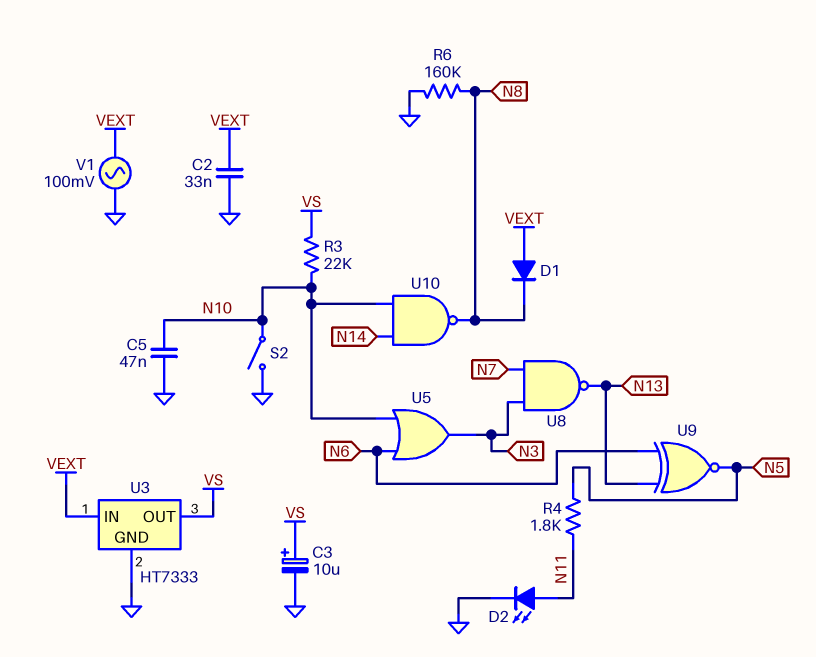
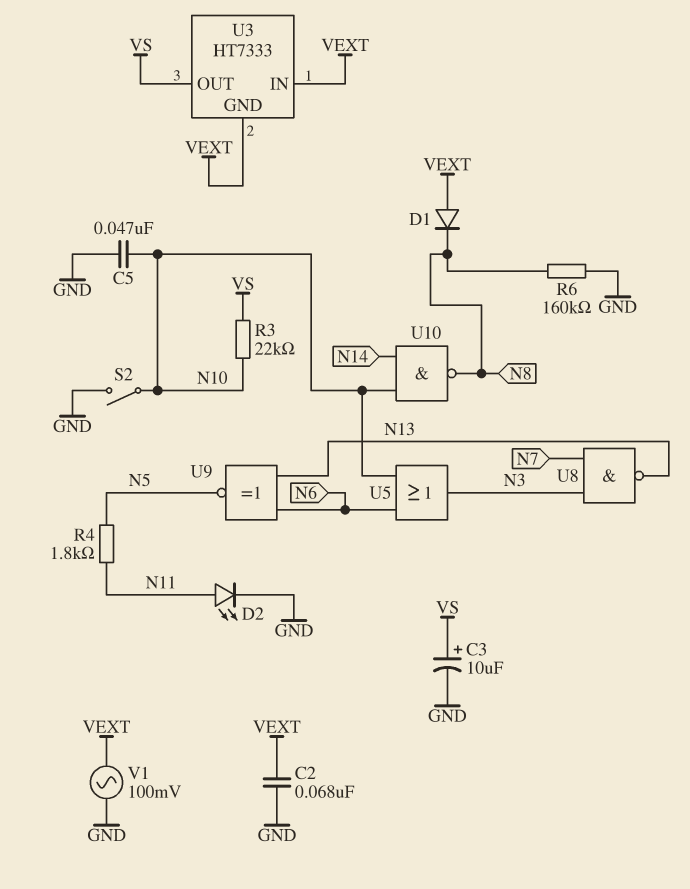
C2: 33nF (GND, VEXT) -> 68nF (GND, VEXT)
U3 pin GND: GND -> VEXT

